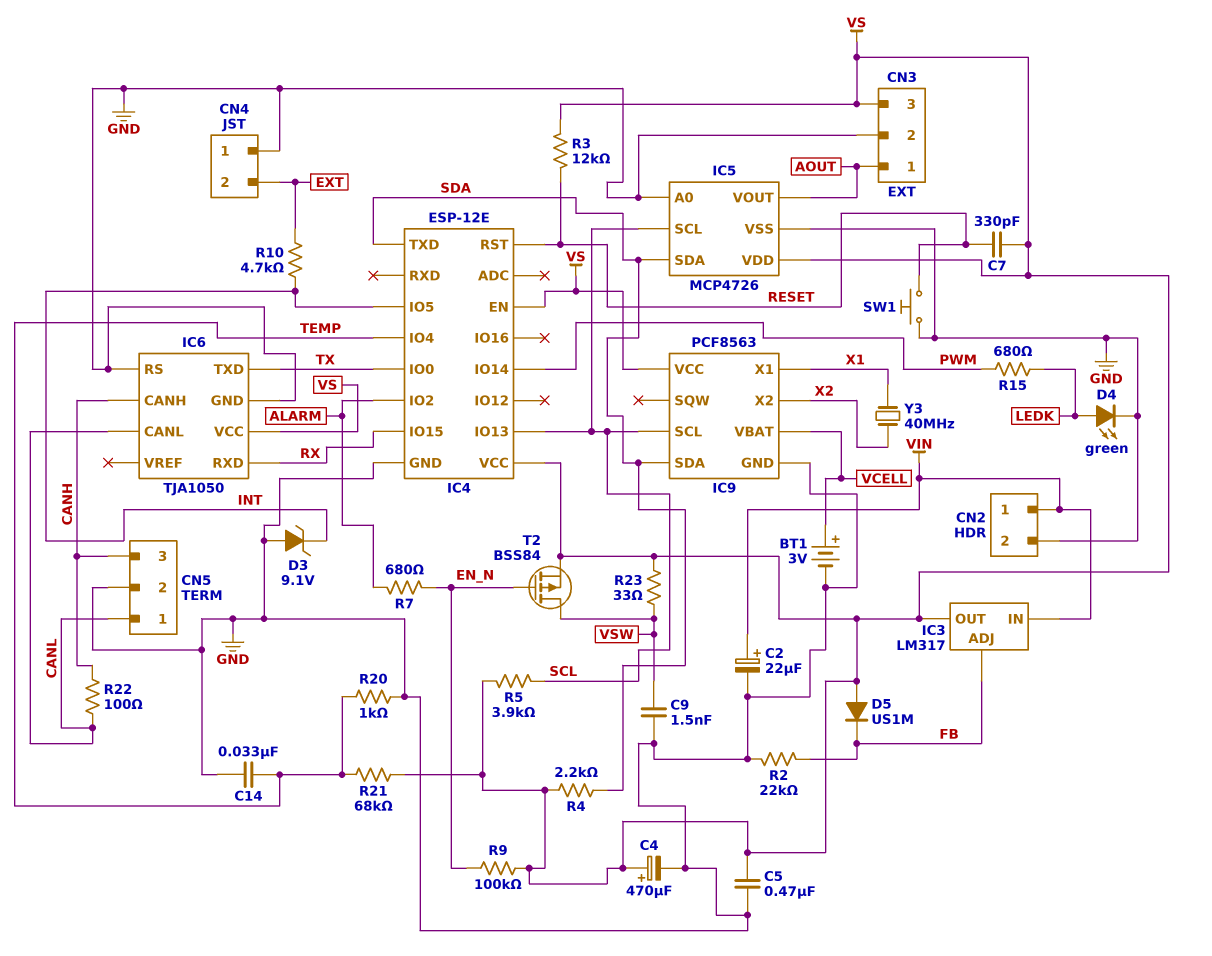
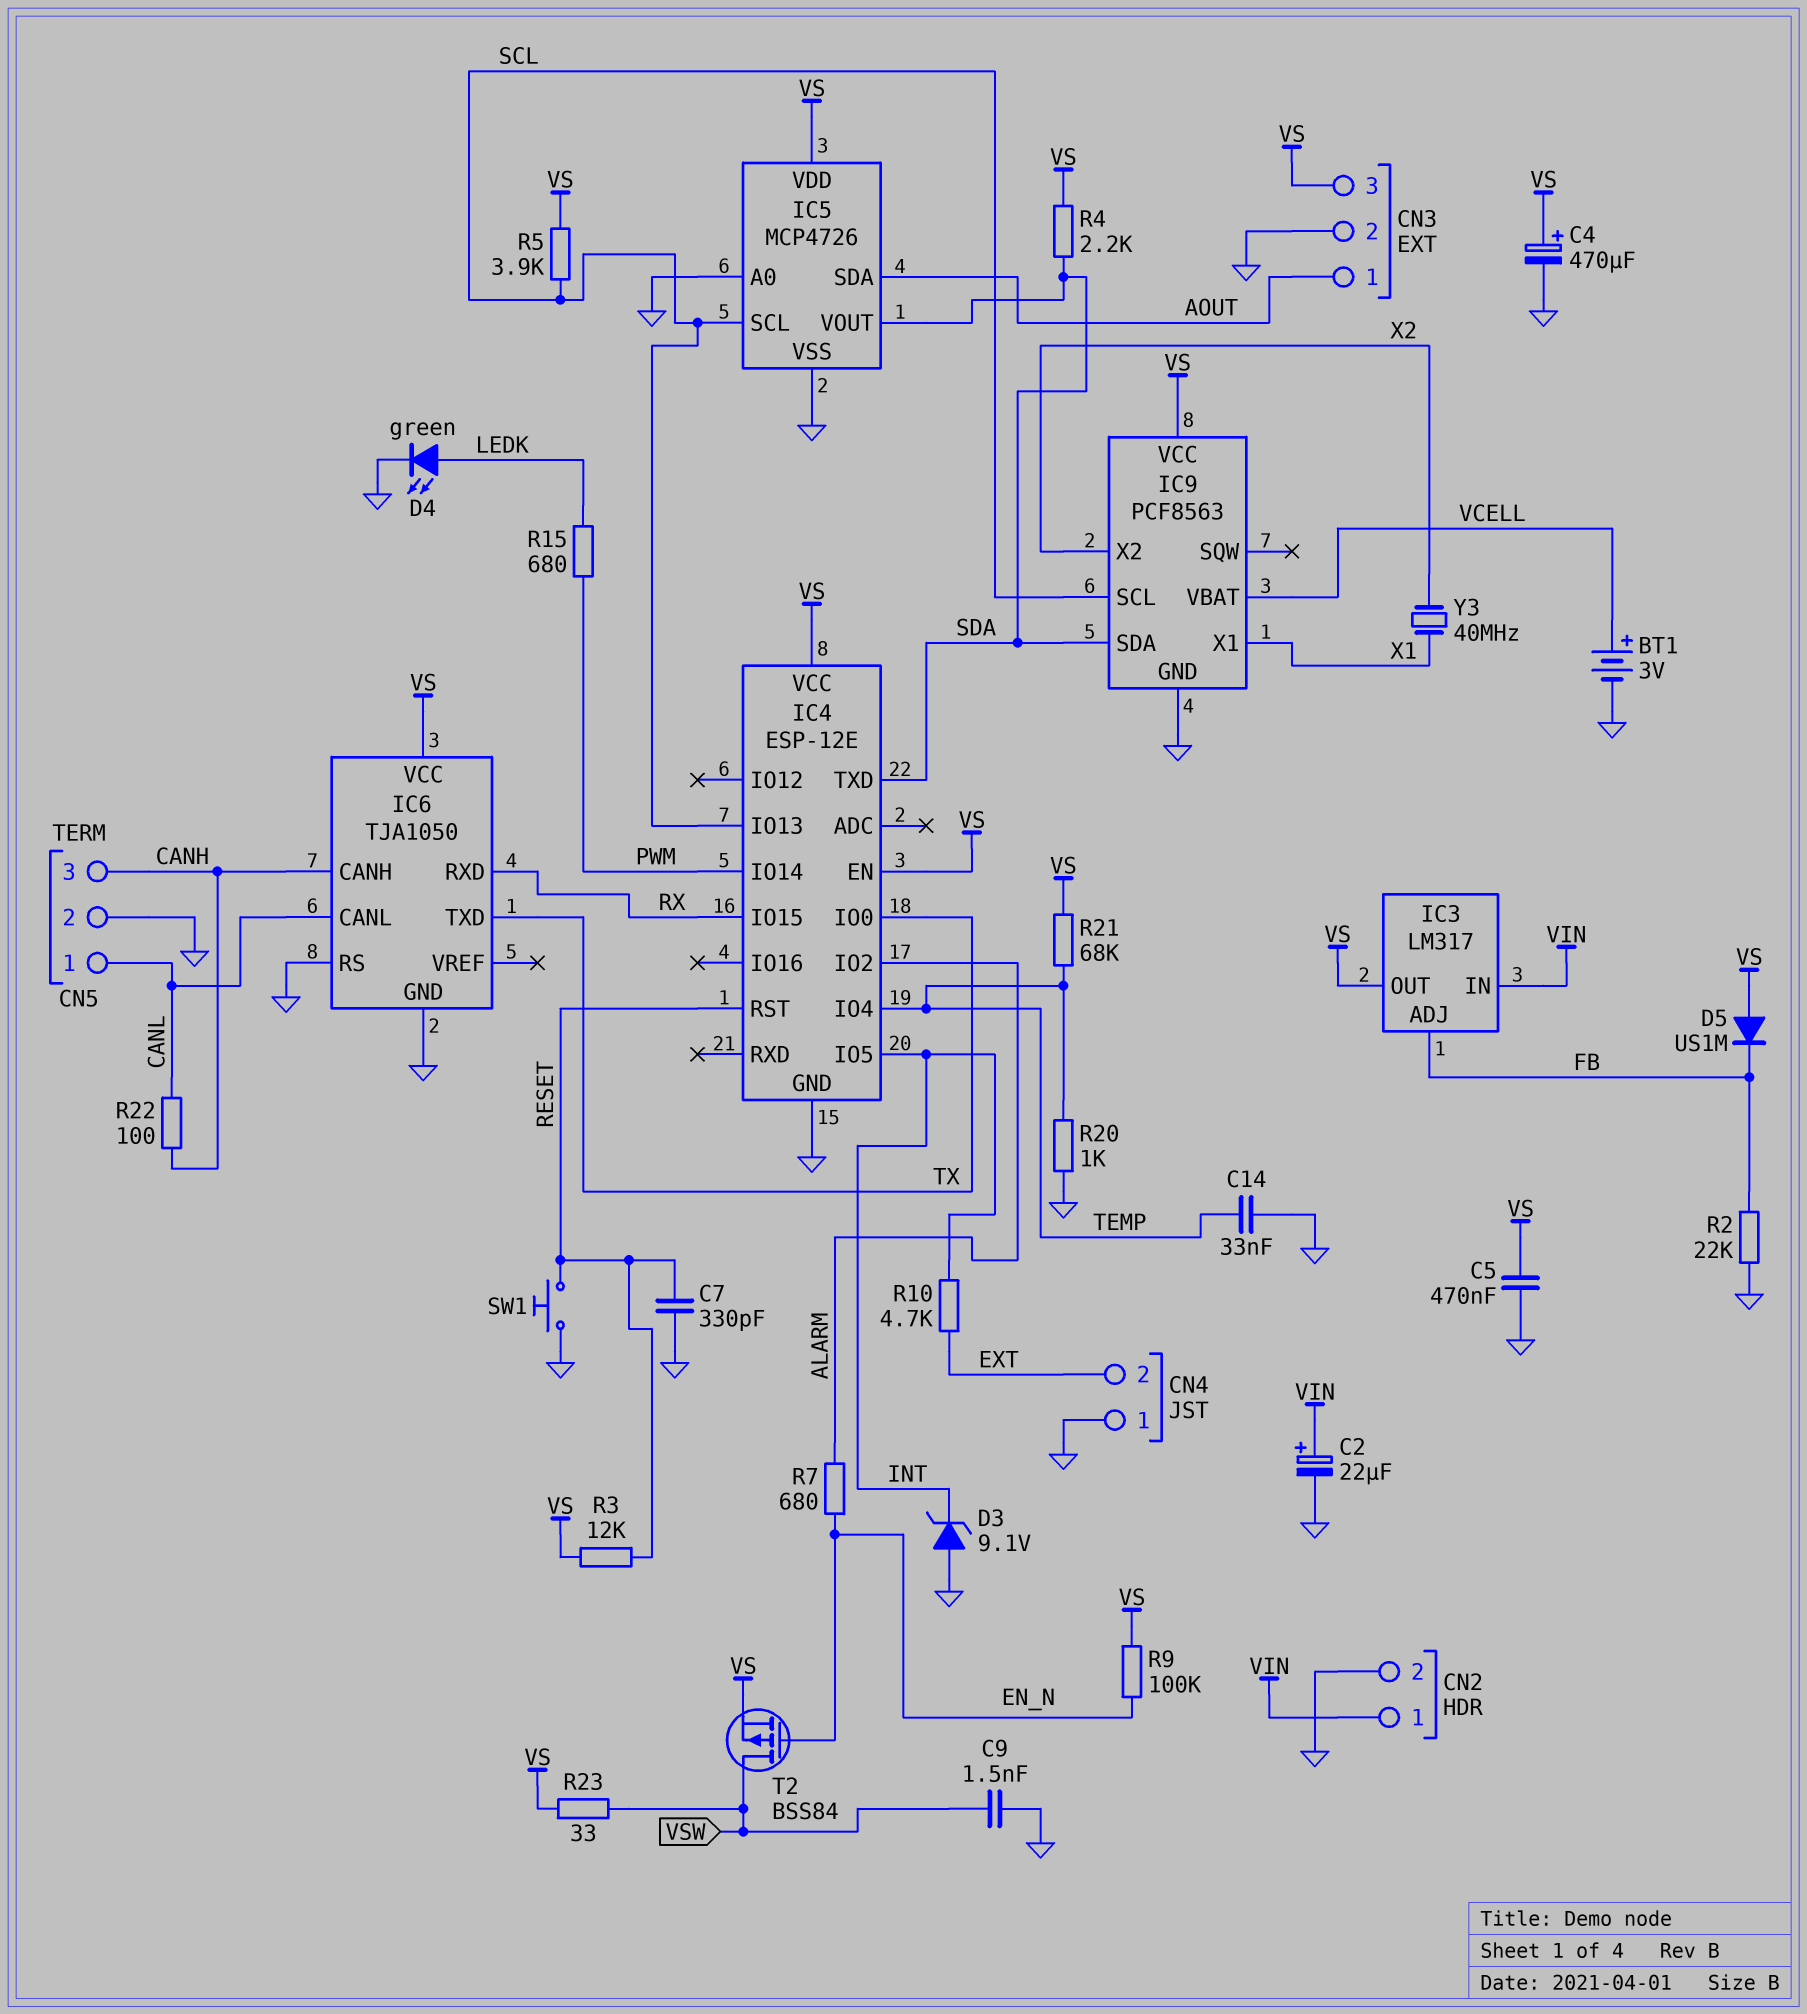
C7: 330pF (RESET, VS) -> 330pF (GND, RESET)
IC5 pin SDA: SDA -> AOUT
IC5 pin VOUT: AOUT -> SDA

